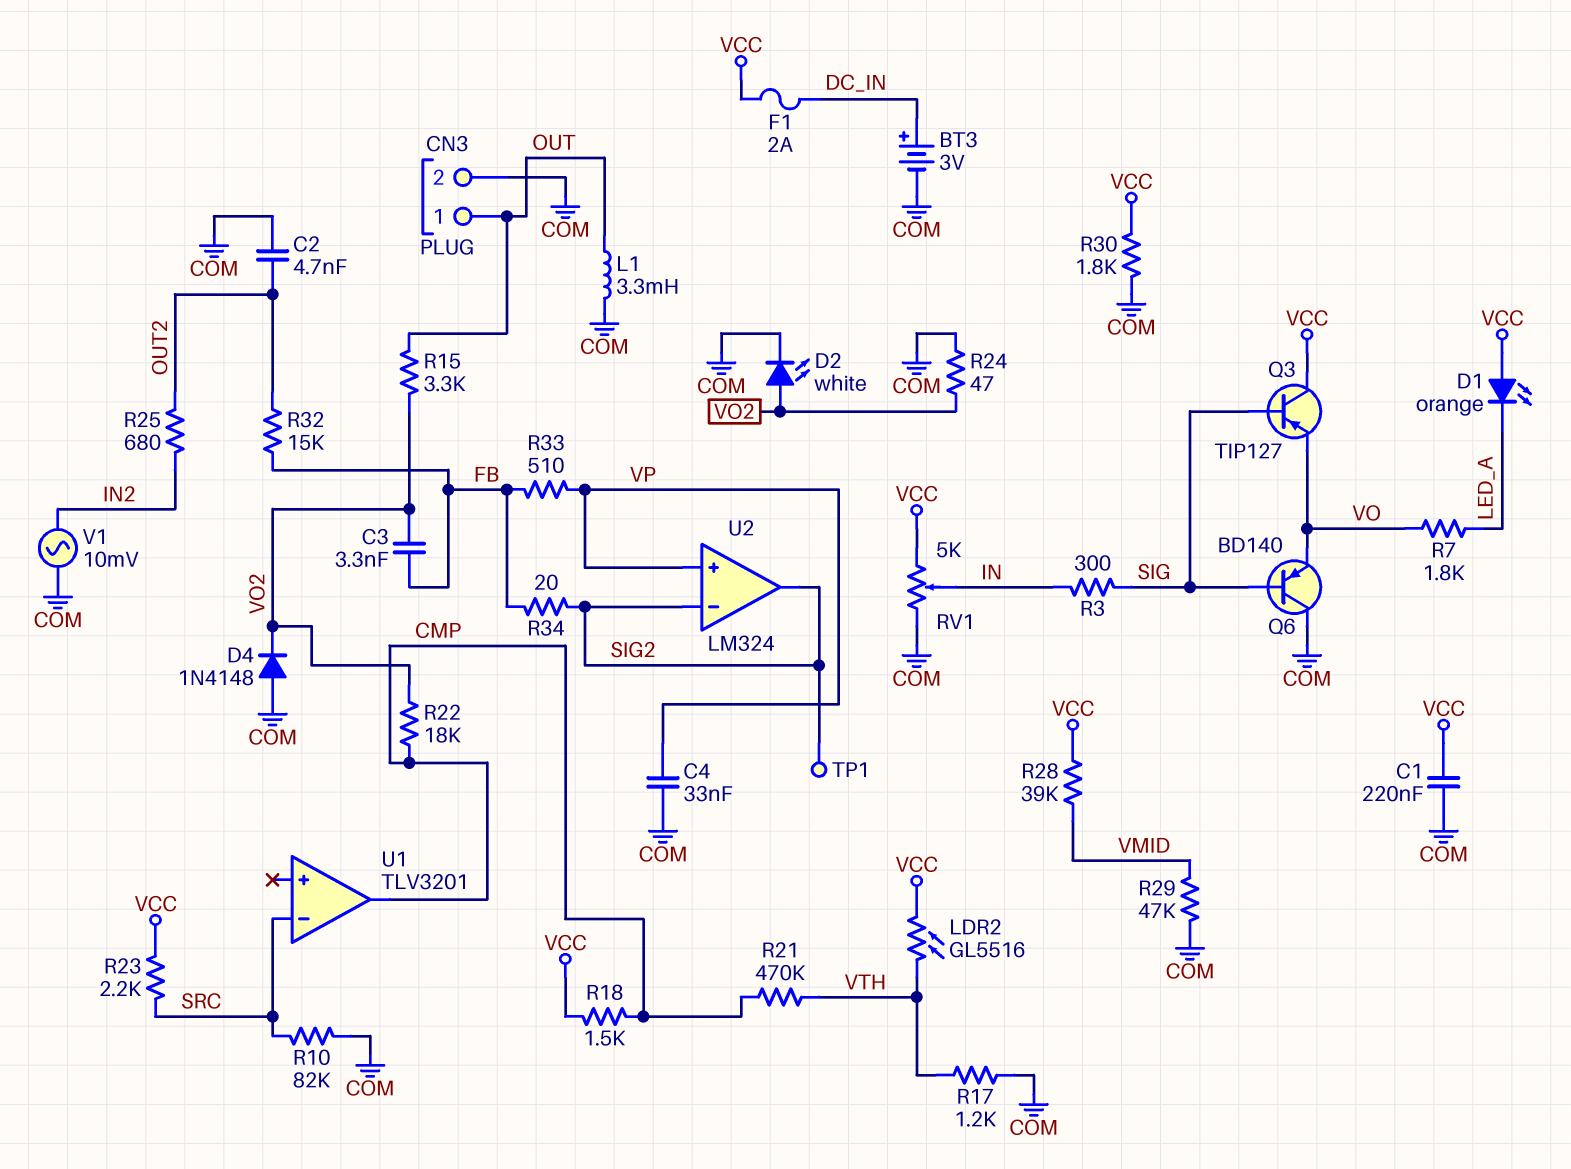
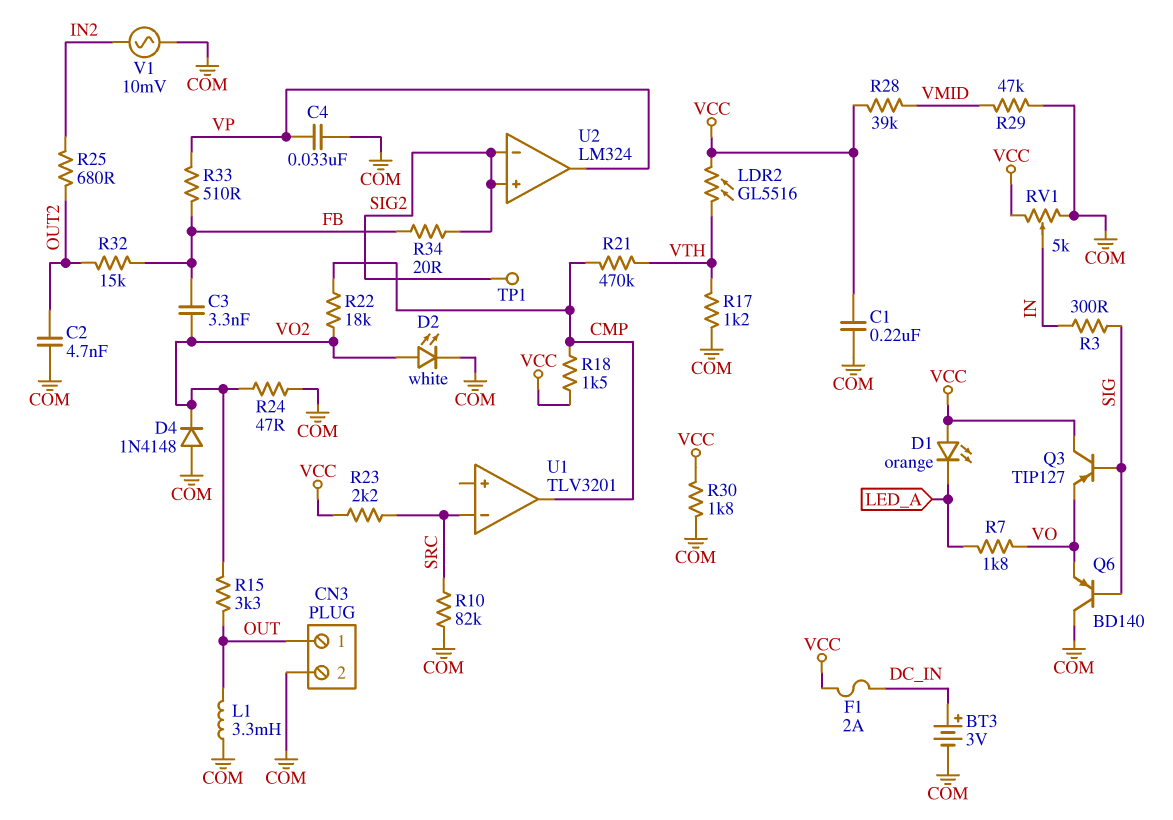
U2 pin in+: VP -> SIG2
U2 pin out: SIG2 -> VP

